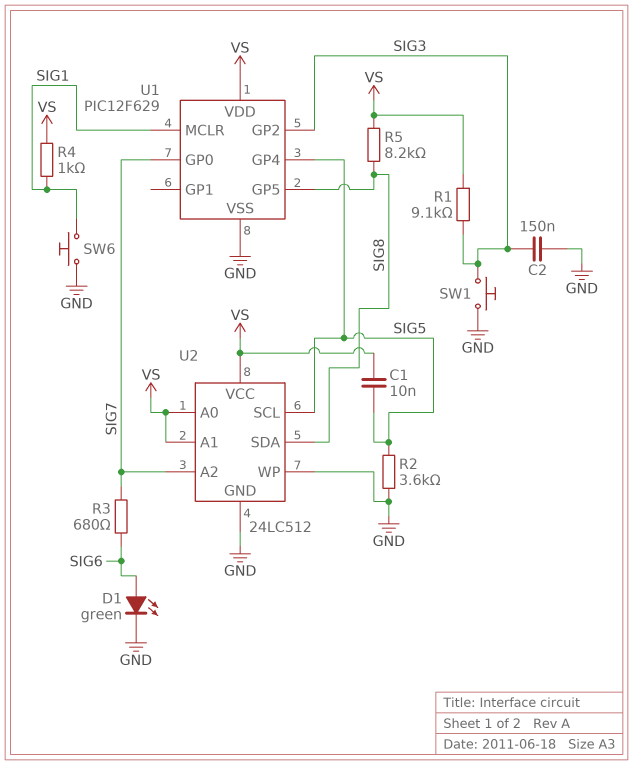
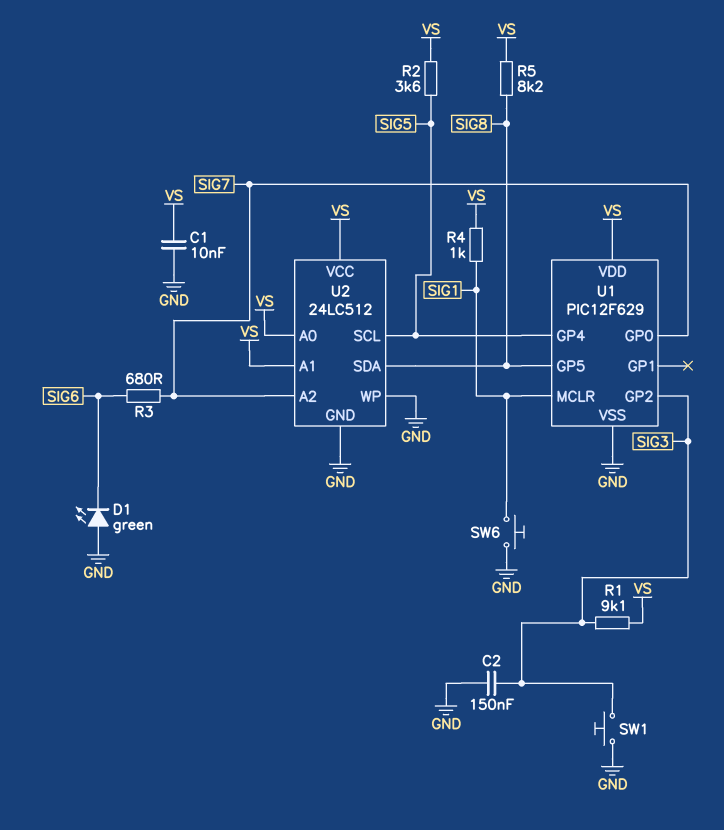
C1: 10nF (SIG5, VS) -> 10nF (GND, VS)
D1: LED green (A SIG6, K GND) -> LED green (A GND, K SIG6)
R2: 3.6k (GND, SIG5) -> 3.6k (SIG5, VS)

